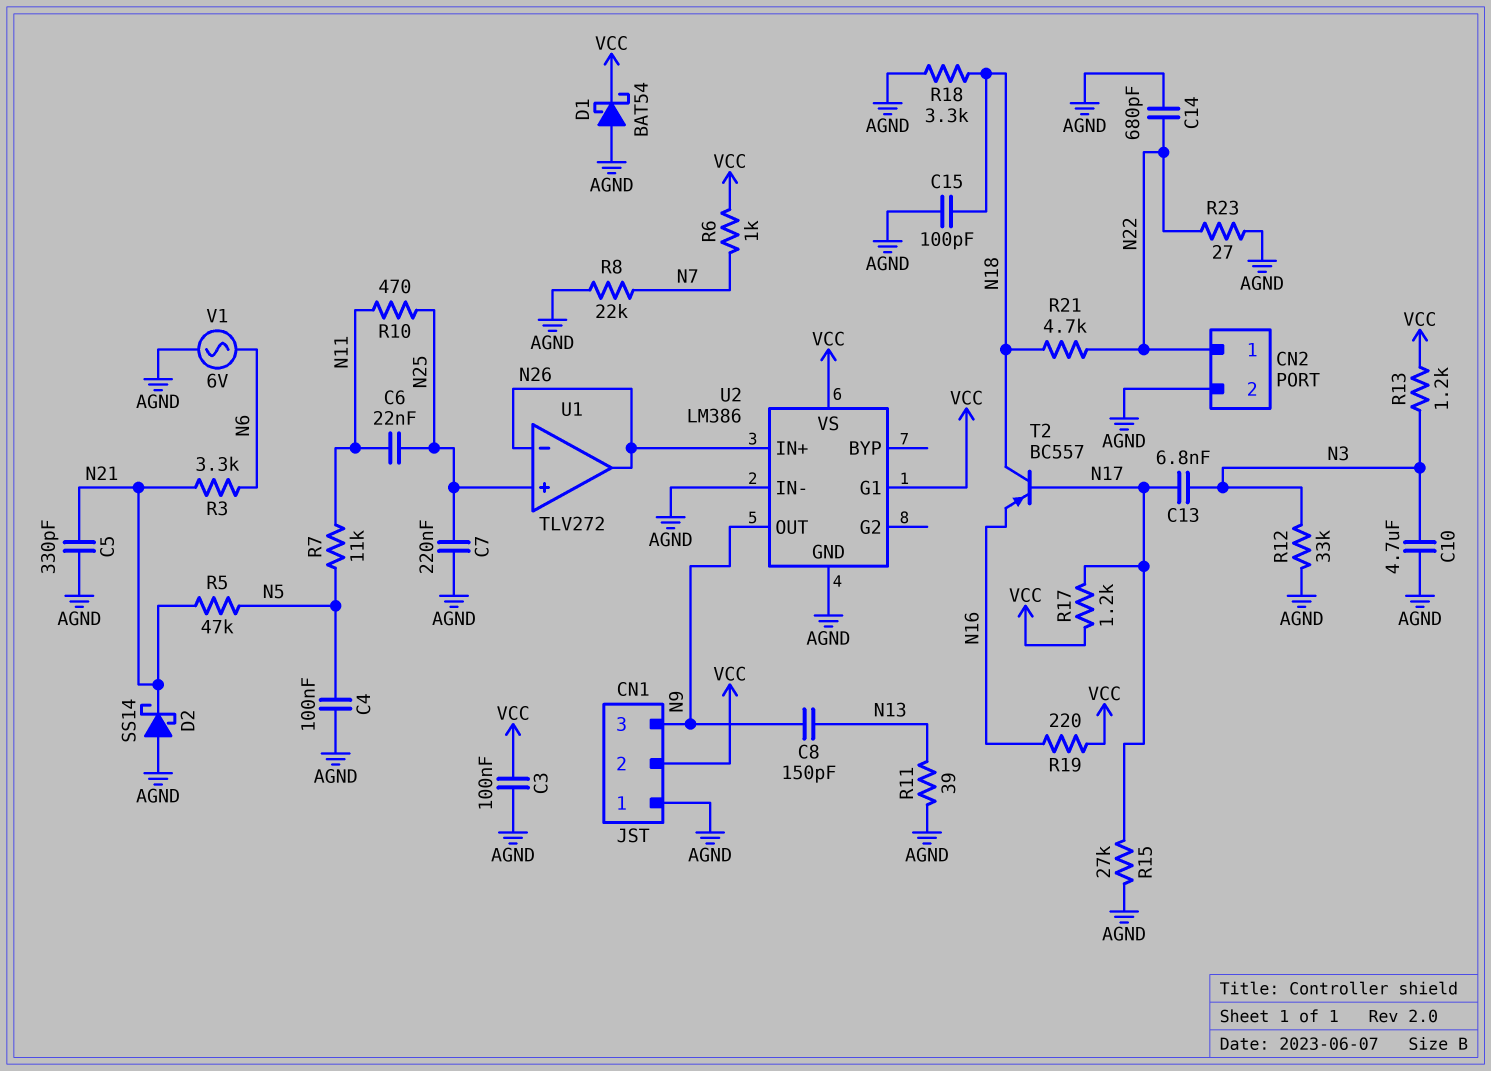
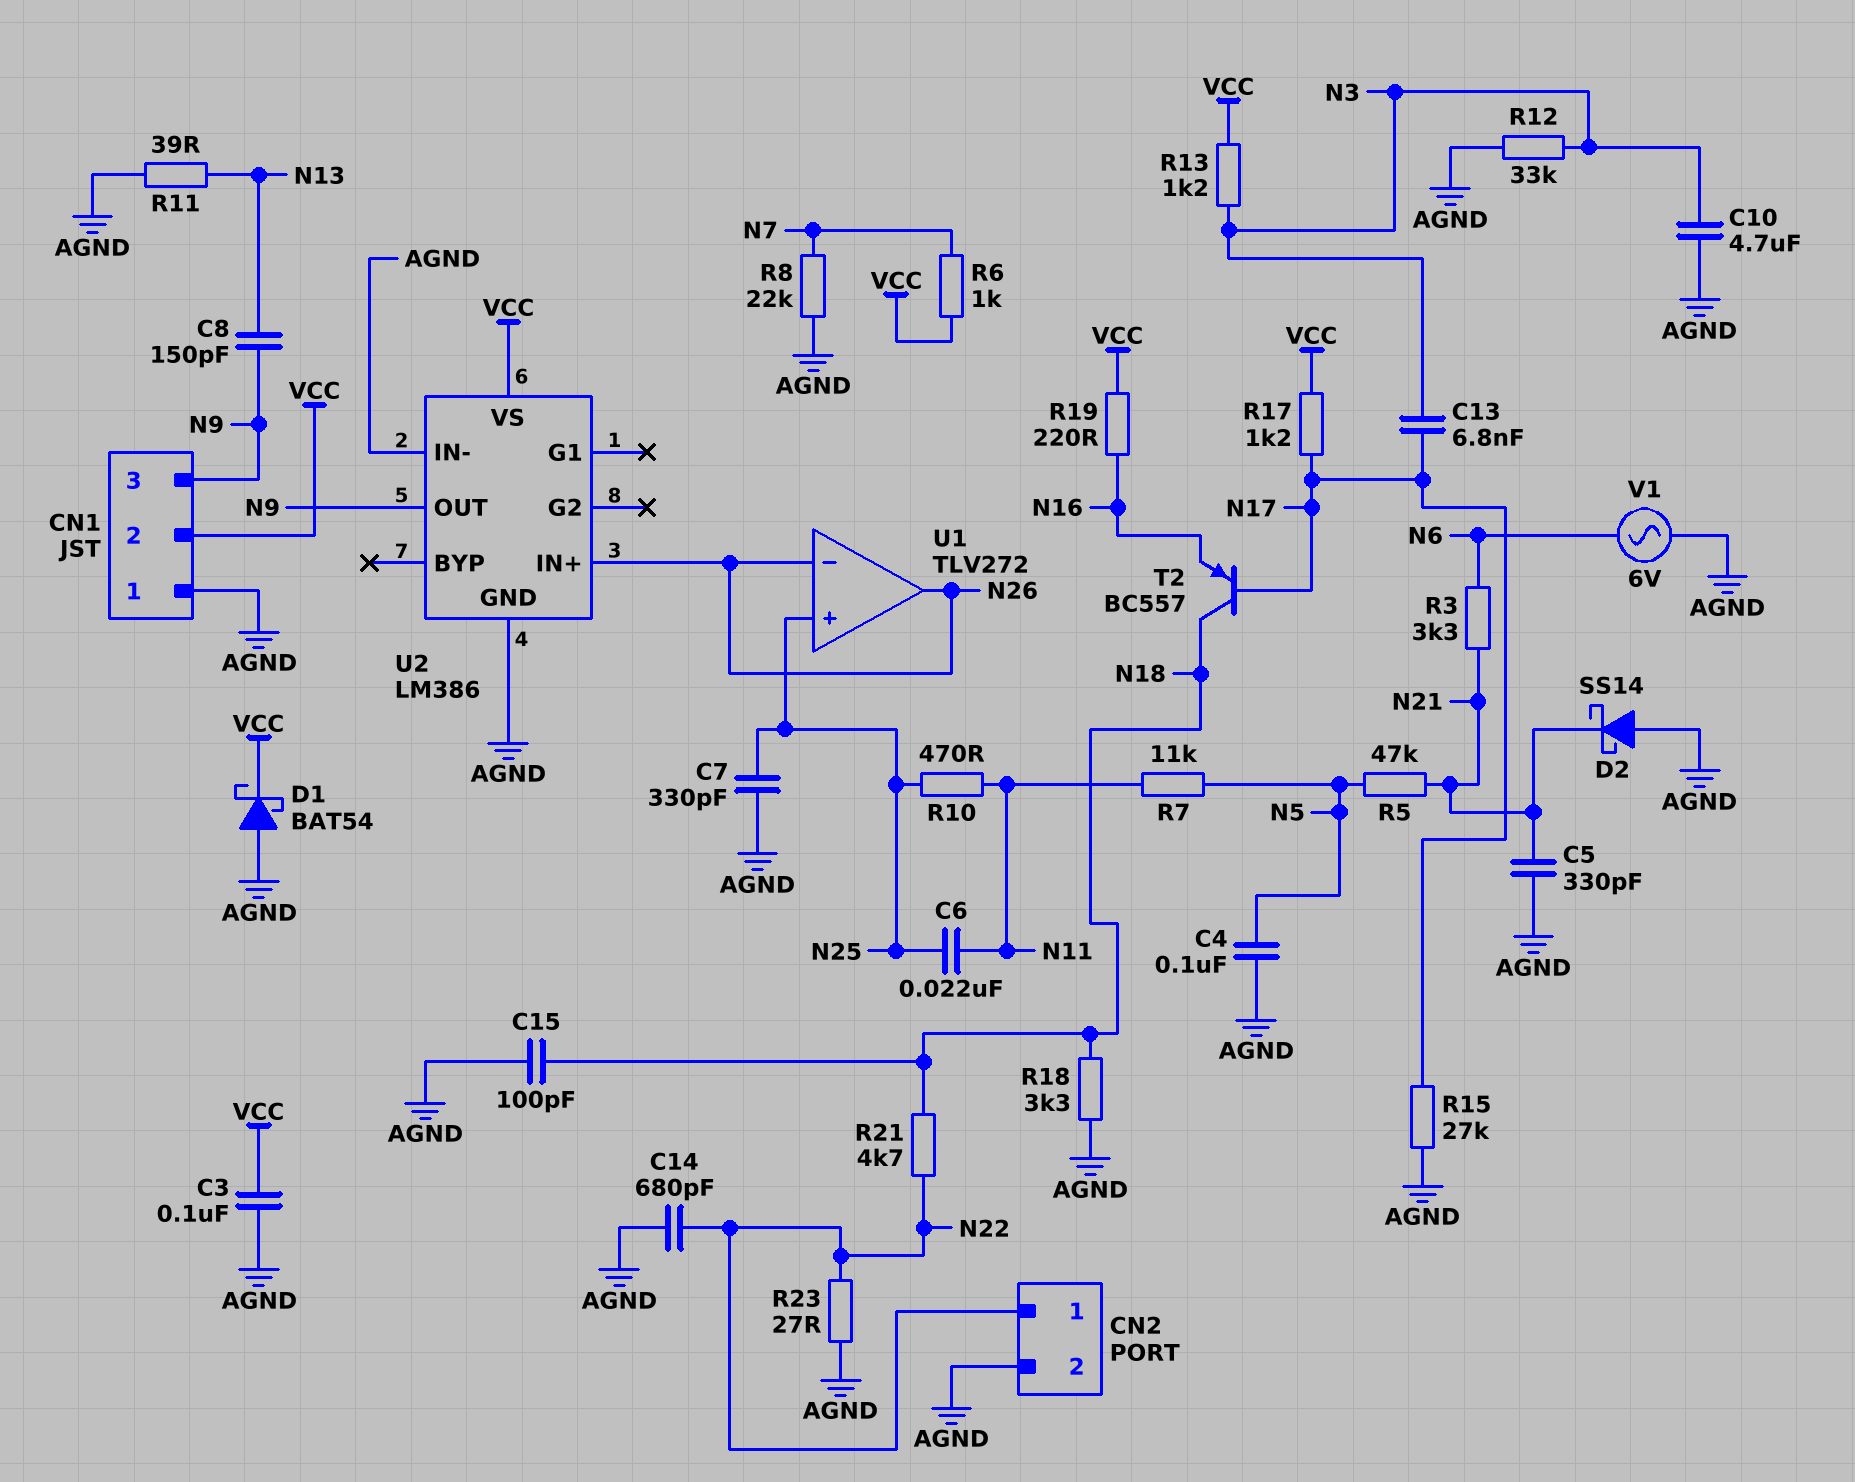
C7: 220nF (AGND, N25) -> 330pF (AGND, N25)
U2 pin G1: VCC -> none

